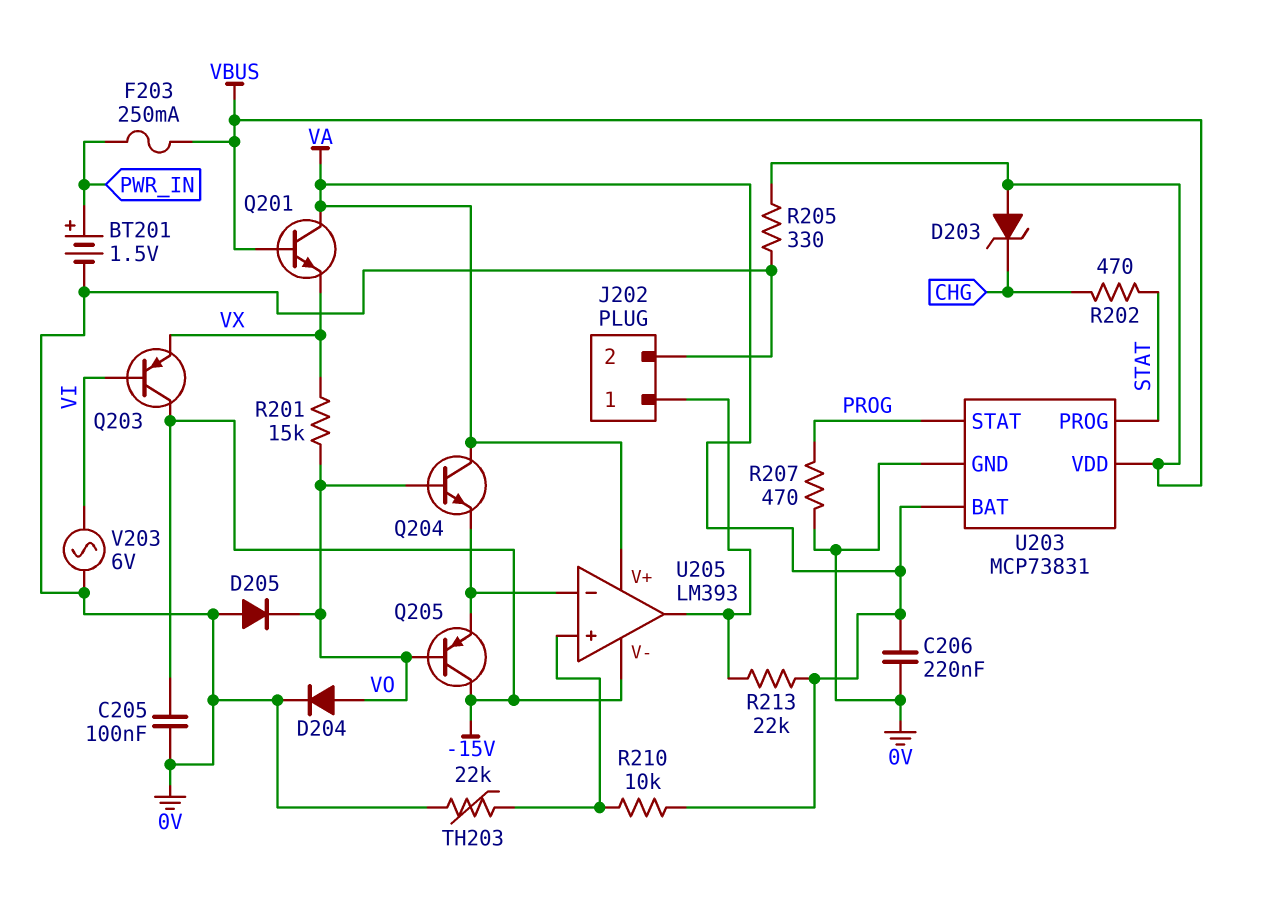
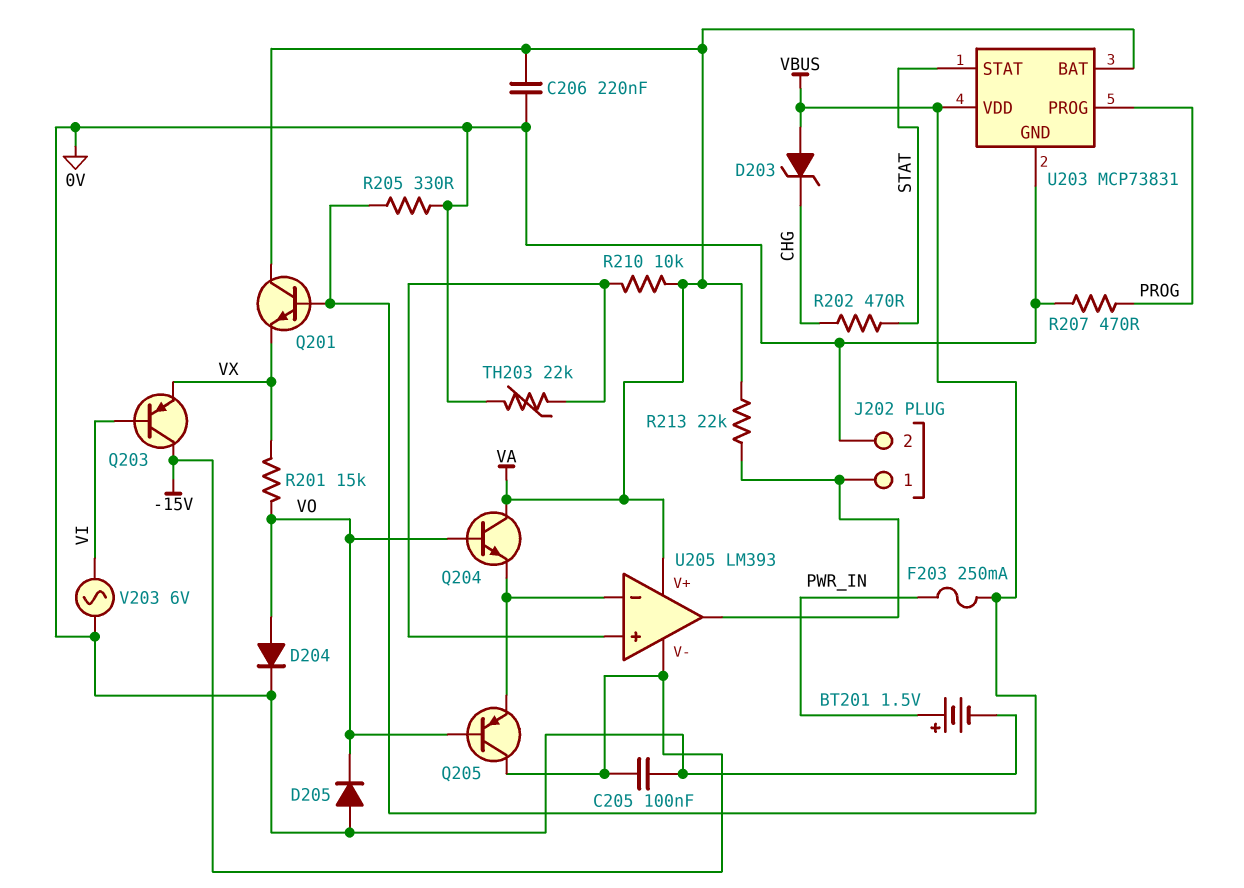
U203 pin PROG: STAT -> PROG
U203 pin STAT: PROG -> STAT

